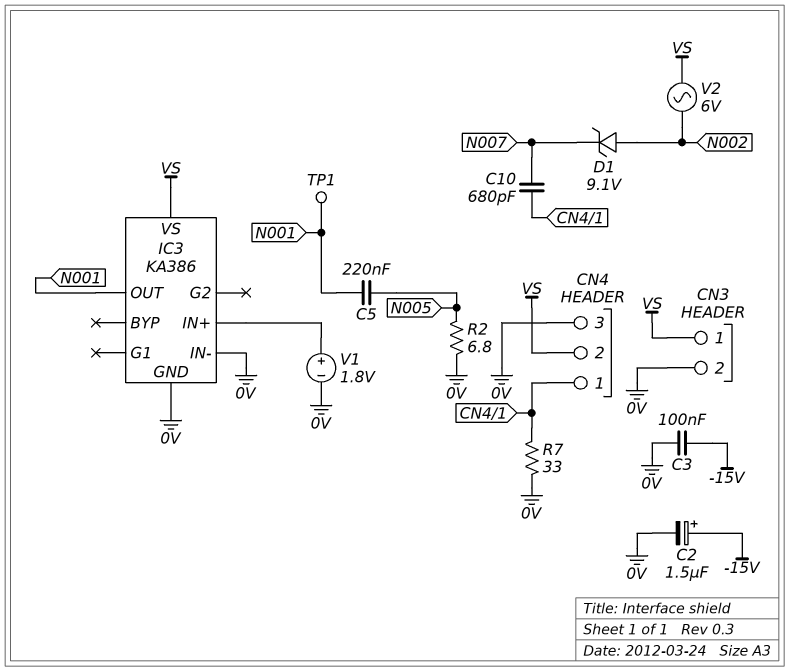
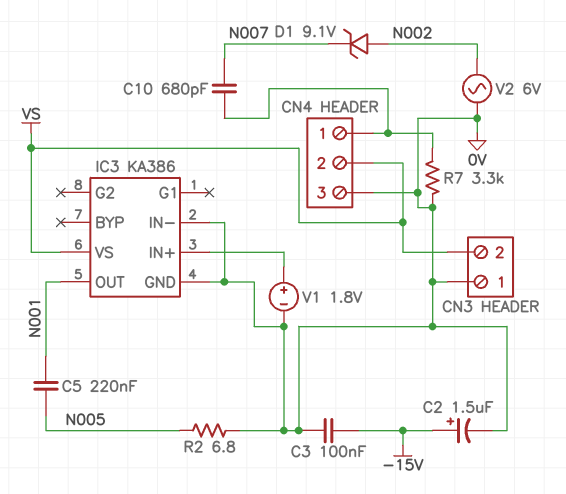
CN3 pin 1: VS -> 0V
CN3 pin 2: 0V -> VS
R7: 33 (0V, CN4/1) -> 3.3k (0V, CN4/1)
TP1: test point (N001) -> none
V2: AC 6V (N002, VS) -> AC 6V (0V, N002)

